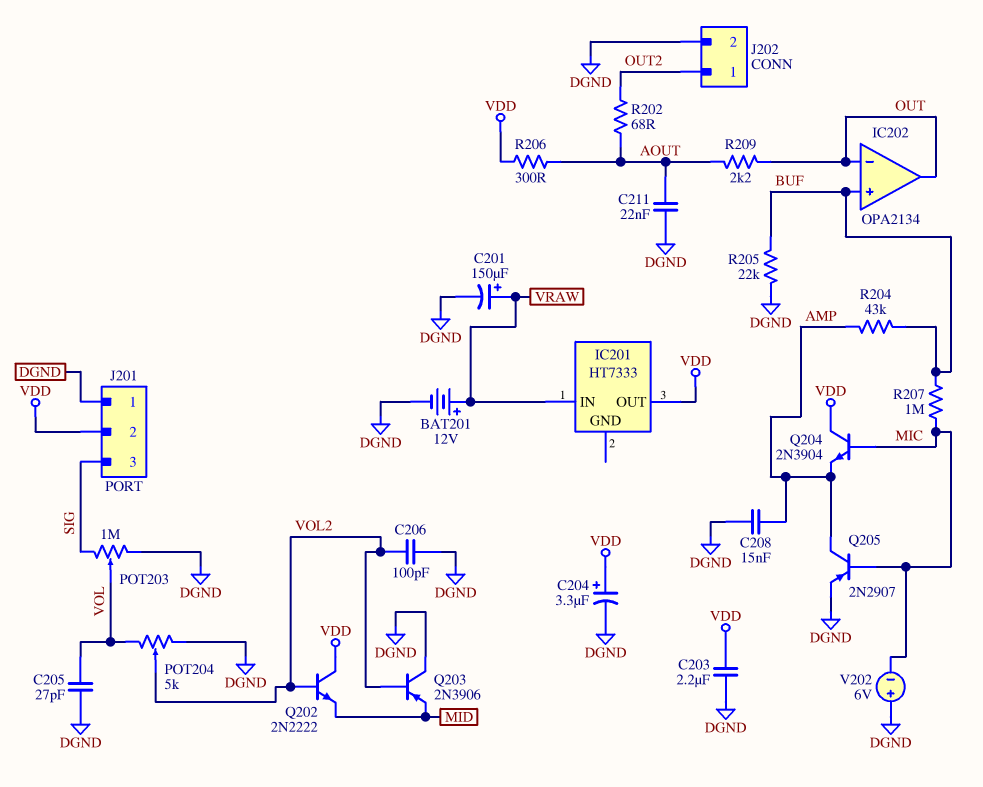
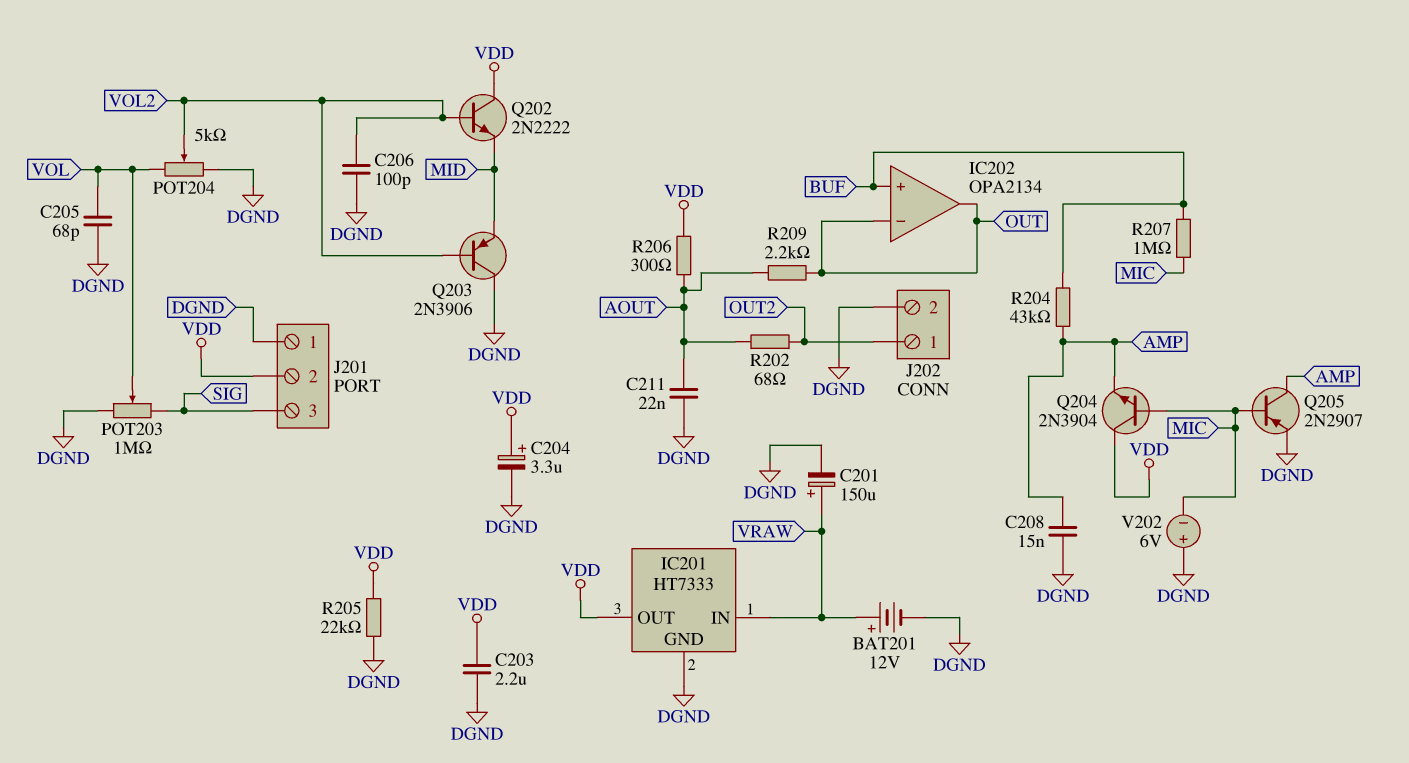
C205: 27pF (DGND, VOL) -> 68pF (DGND, VOL)
IC201 pin GND: none -> DGND
R205: 22k (BUF, DGND) -> 22k (DGND, VDD)

